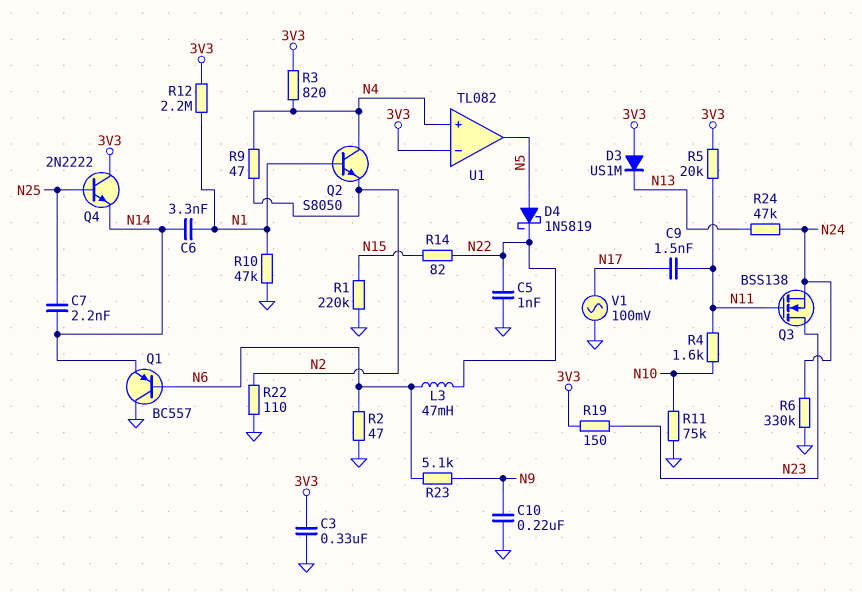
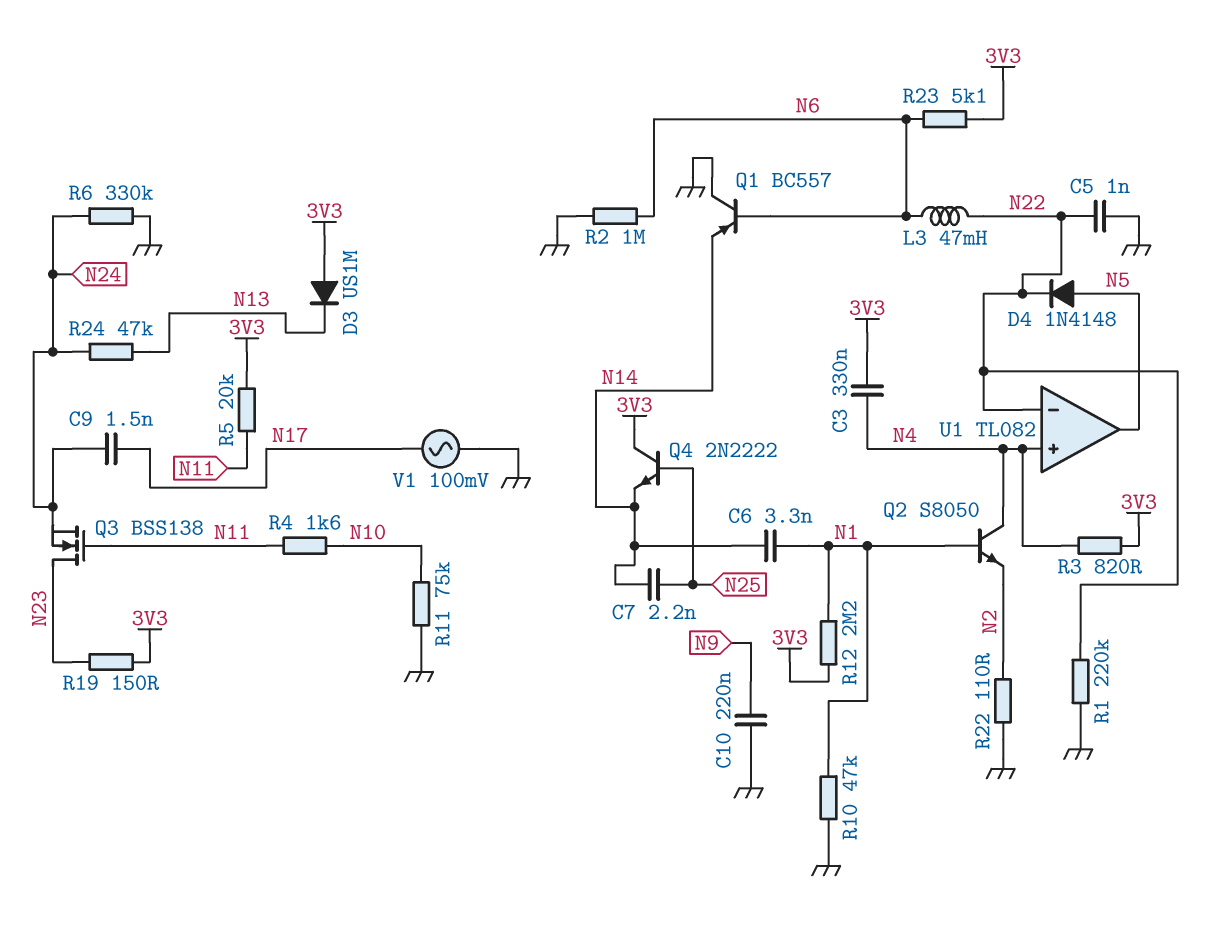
C3: 330nF (3V3, GND) -> 330nF (3V3, N4)
C9: 1.5nF (N11, N17) -> 1.5nF (N17, N24)
D4: schottky 1N5819 (A N5, K N22) -> diode 1N4148 (A N5, K N22)
R1: 220k (GND, N15) -> 220k (GND, N22)
R2: 47 (GND, N6) -> 1M (GND, N6)
R9: 47 (N2, N4) -> none
R14: 82 (N15, N22) -> none
R23: 5.1k (N6, N9) -> 5.1k (3V3, N6)
U1 pin in-: 3V3 -> N22

